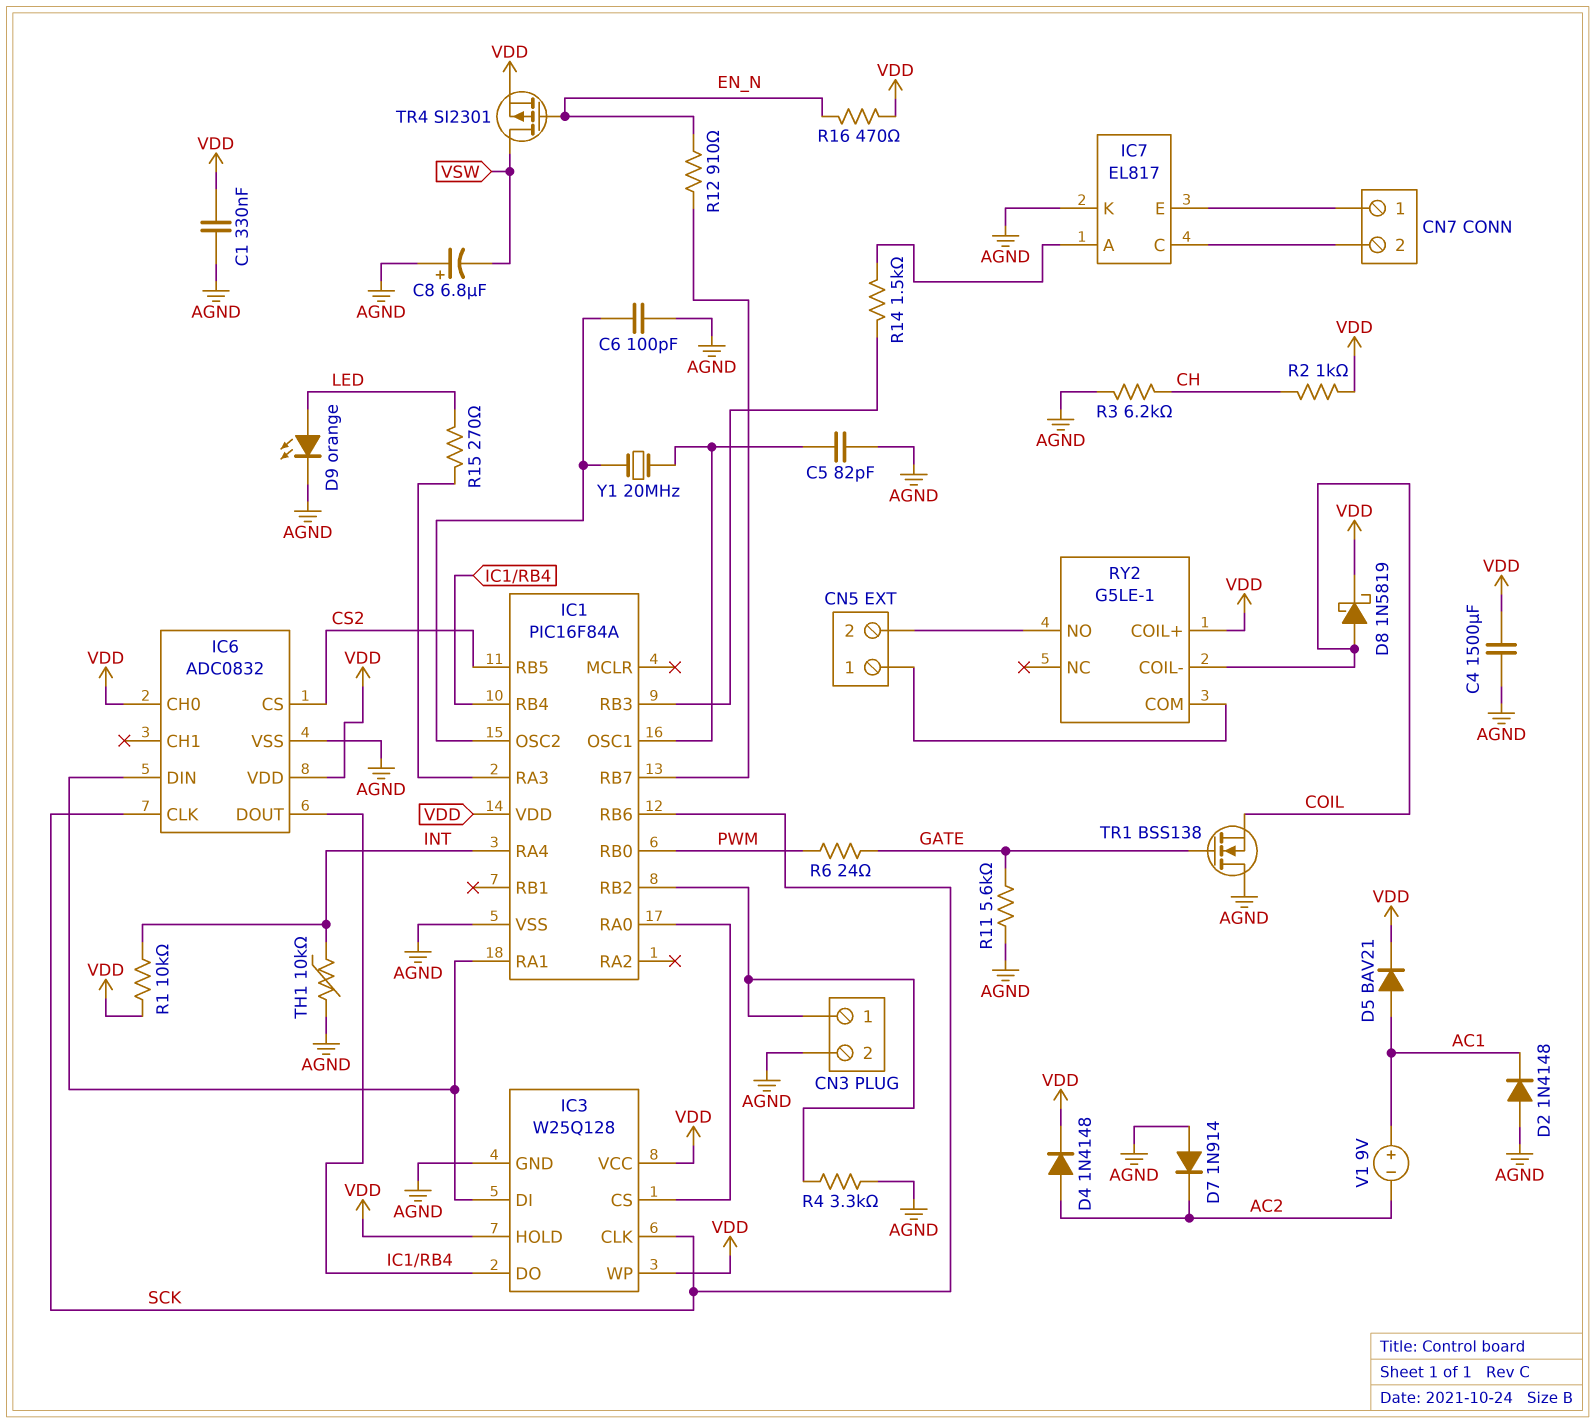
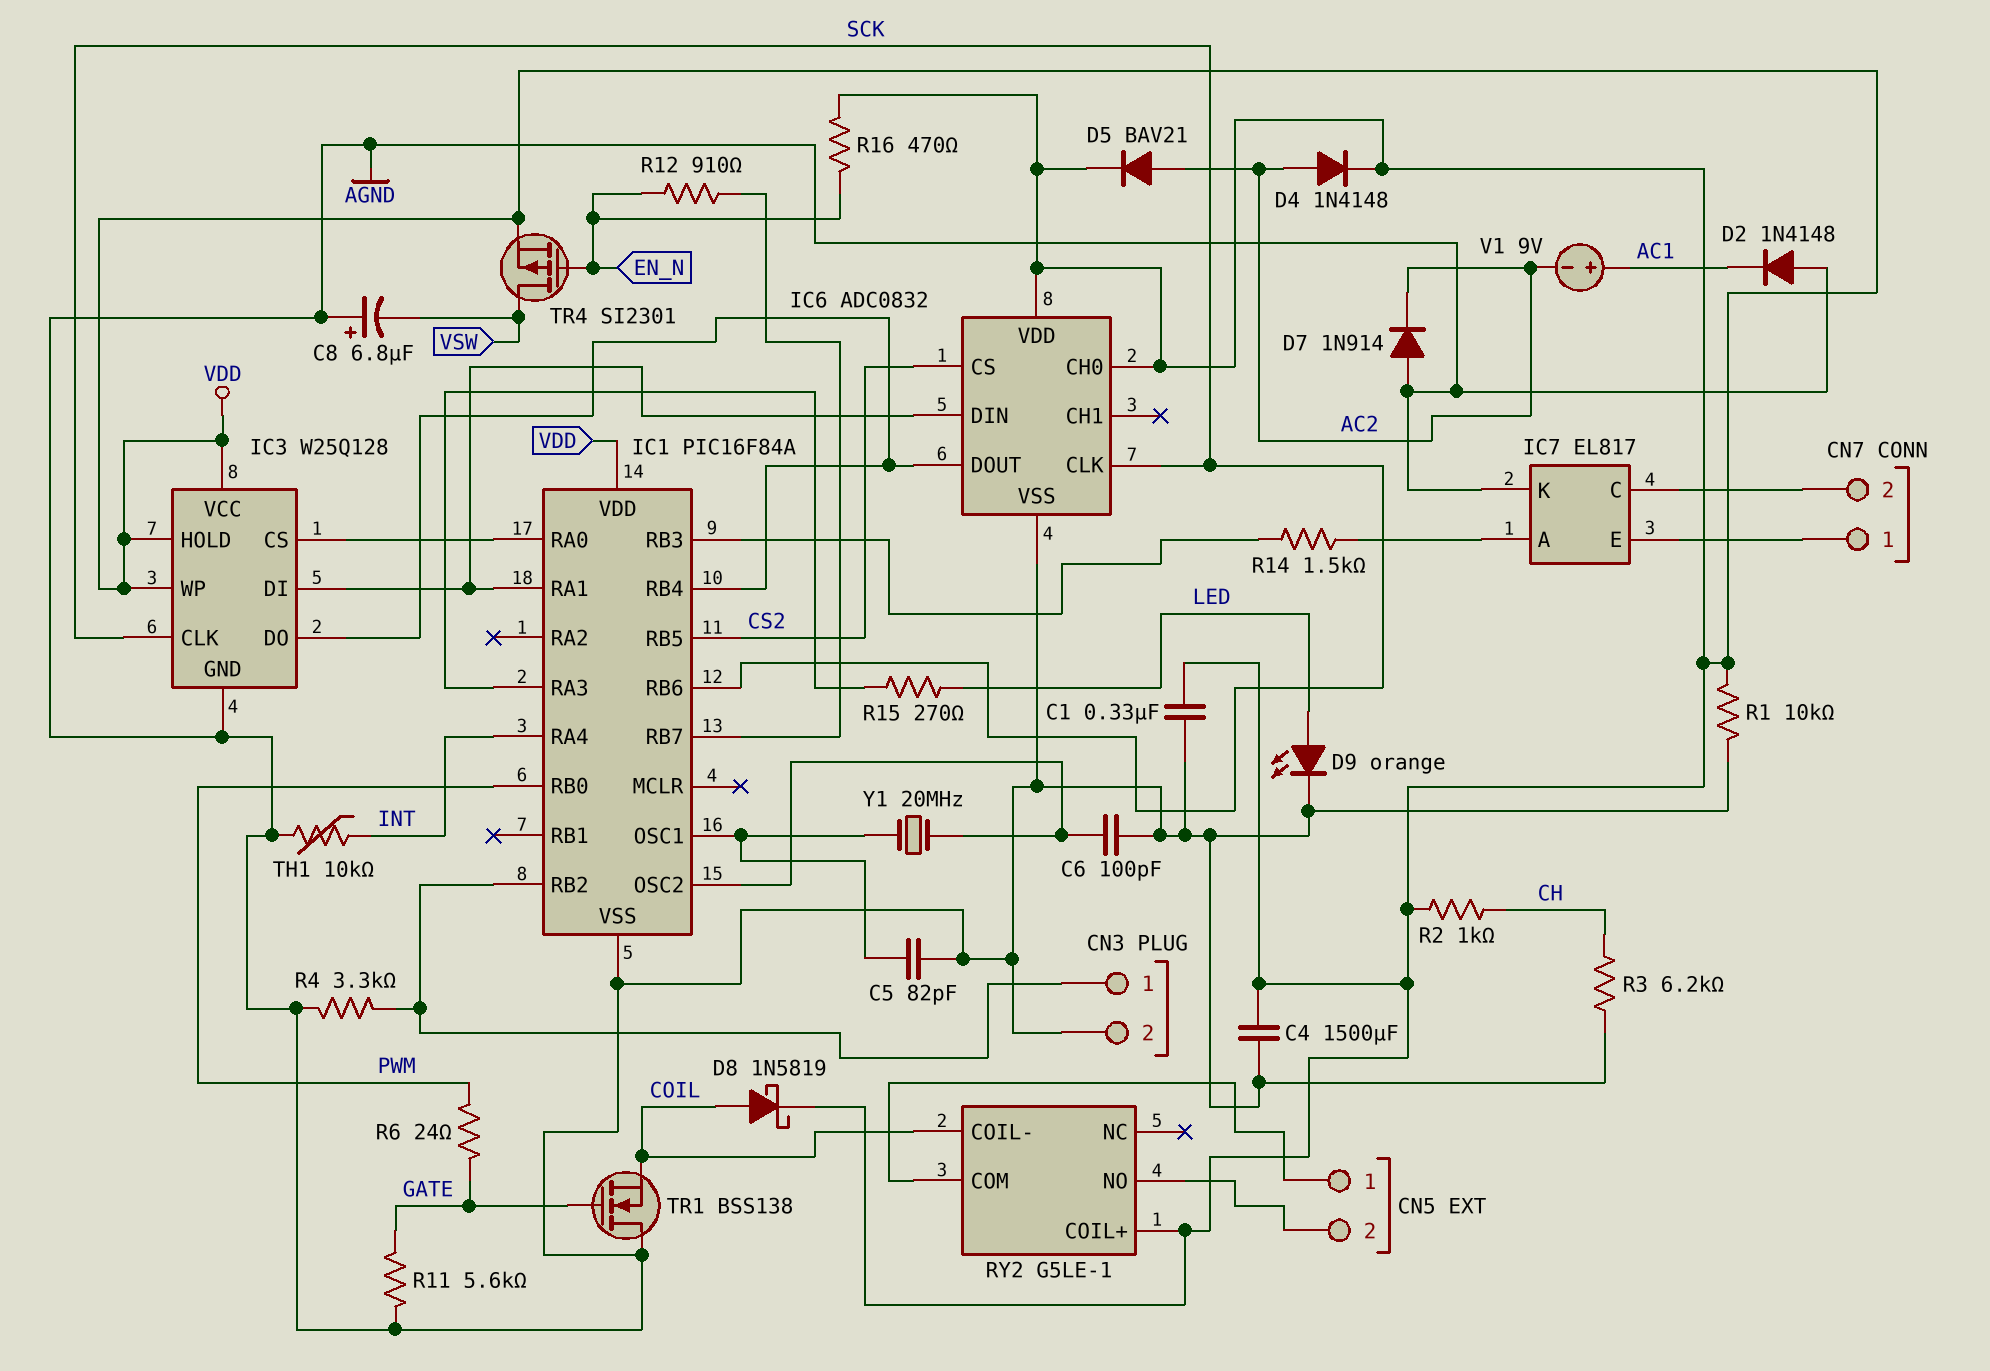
D5: diode BAV21 (A AC1, K VDD) -> diode BAV21 (A AC2, K VDD)
R1: 10k (INT, VDD) -> 10k (AGND, VDD)

